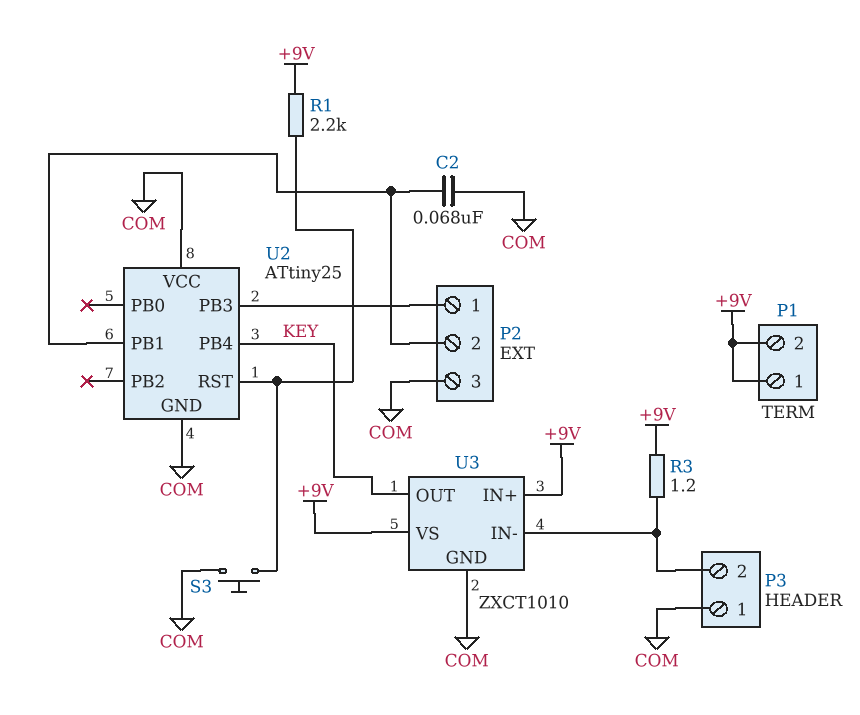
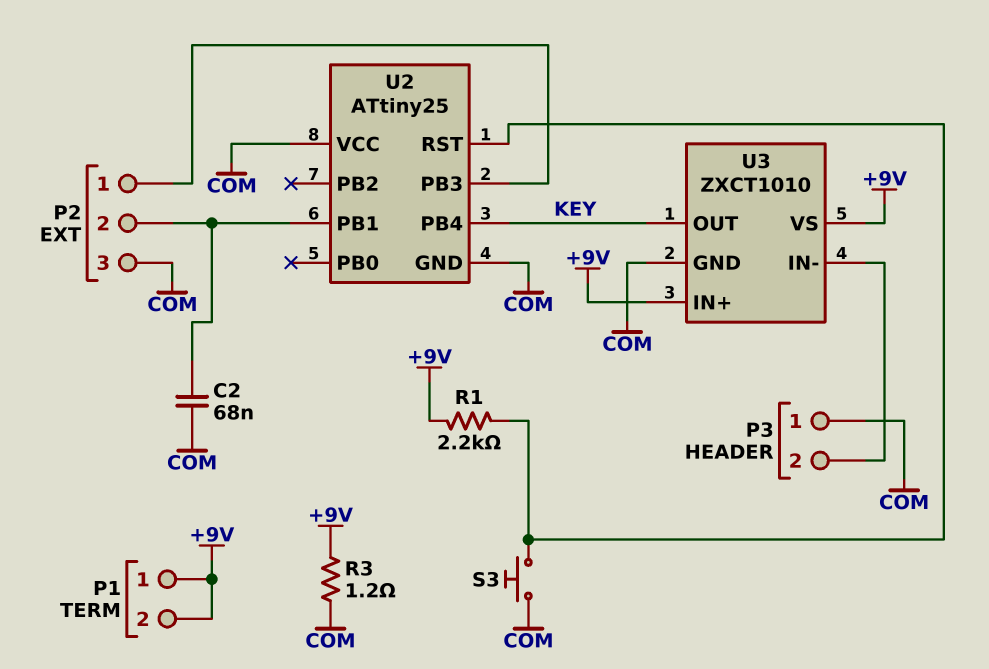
R3: 1.2 (+9V, P3/2) -> 1.2 (+9V, COM)

